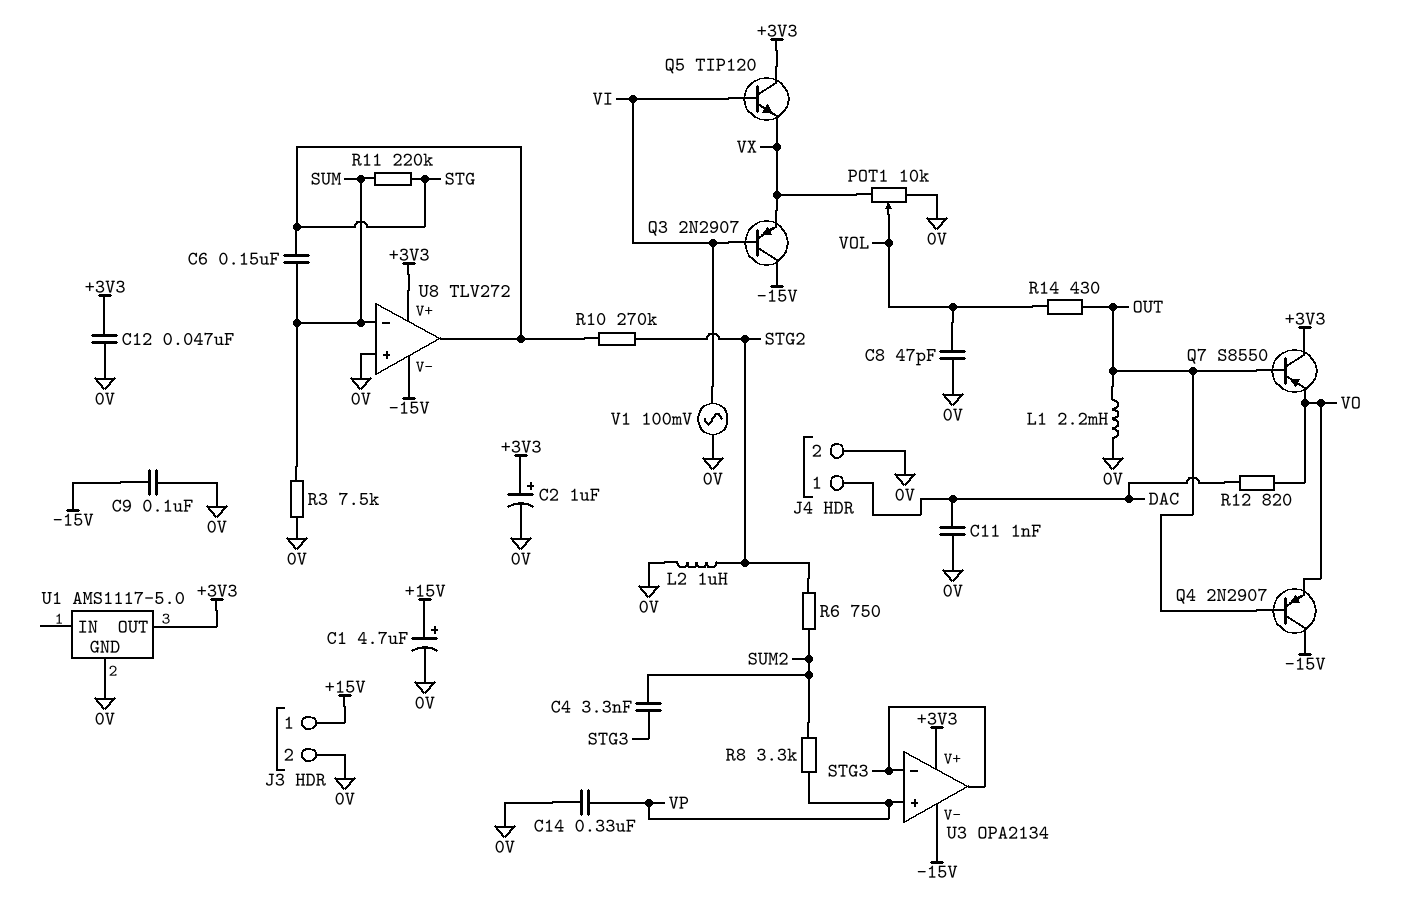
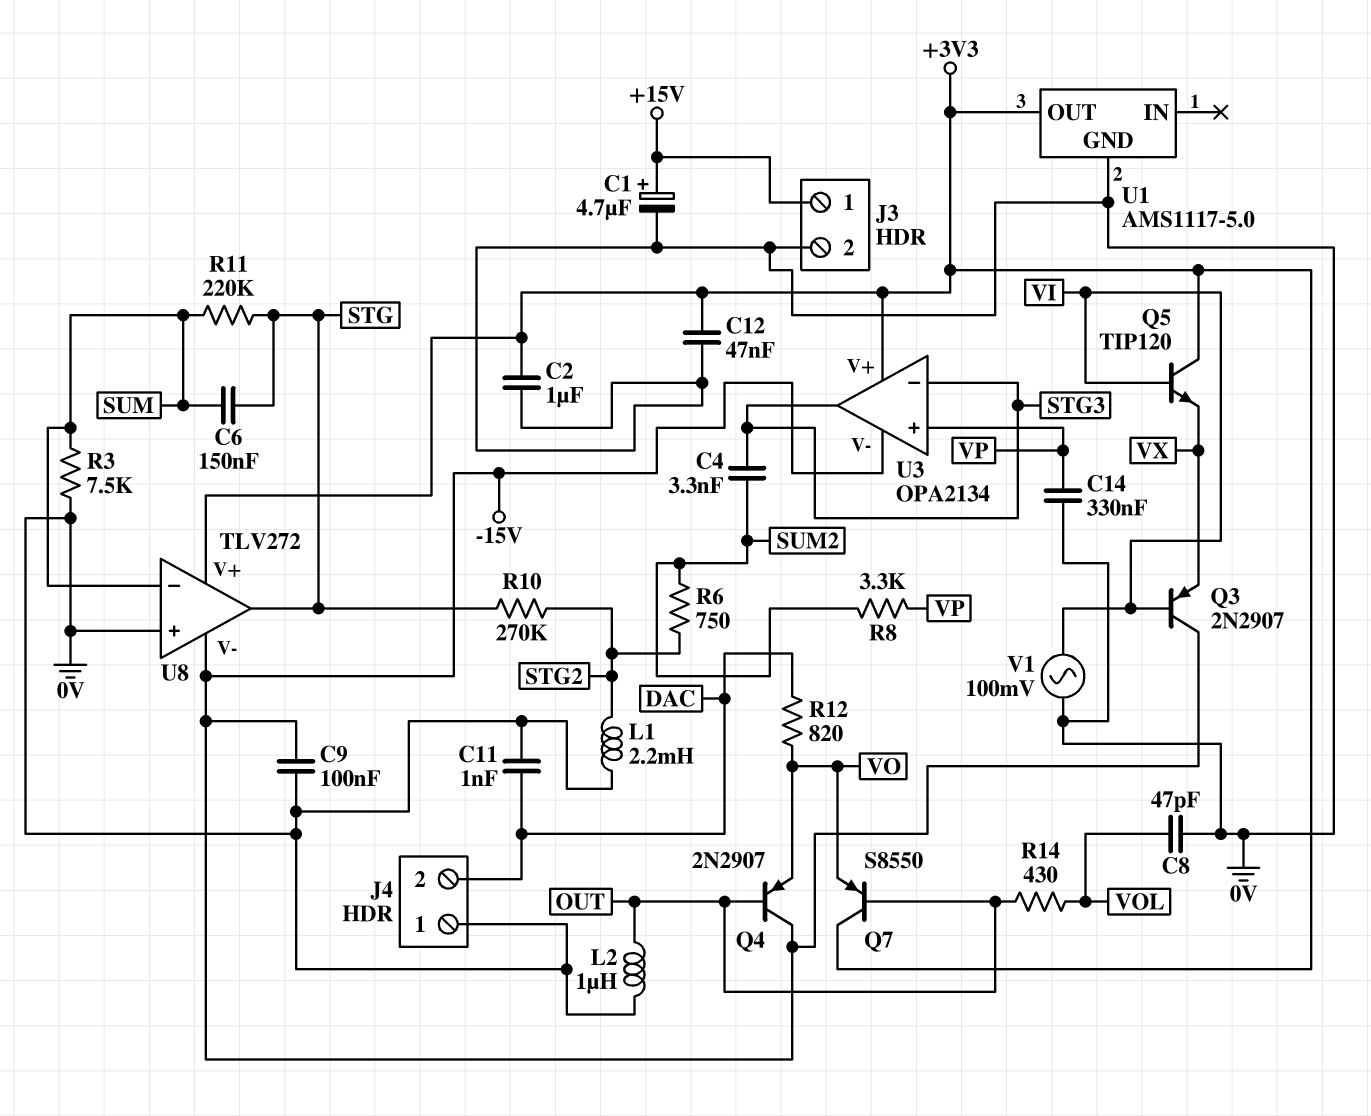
C2: 1uF (plus +3V3, minus 0V) -> 1uF (+3V3, 0V)
J4 pin 1: DAC -> 0V
J4 pin 2: 0V -> DAC
L1: 2.2mH (0V, OUT) -> 2.2mH (0V, STG2)
L2: 1uH (0V, STG2) -> 1uH (0V, OUT)
POT1: 10k (0V, VX, wiper VOL) -> none

